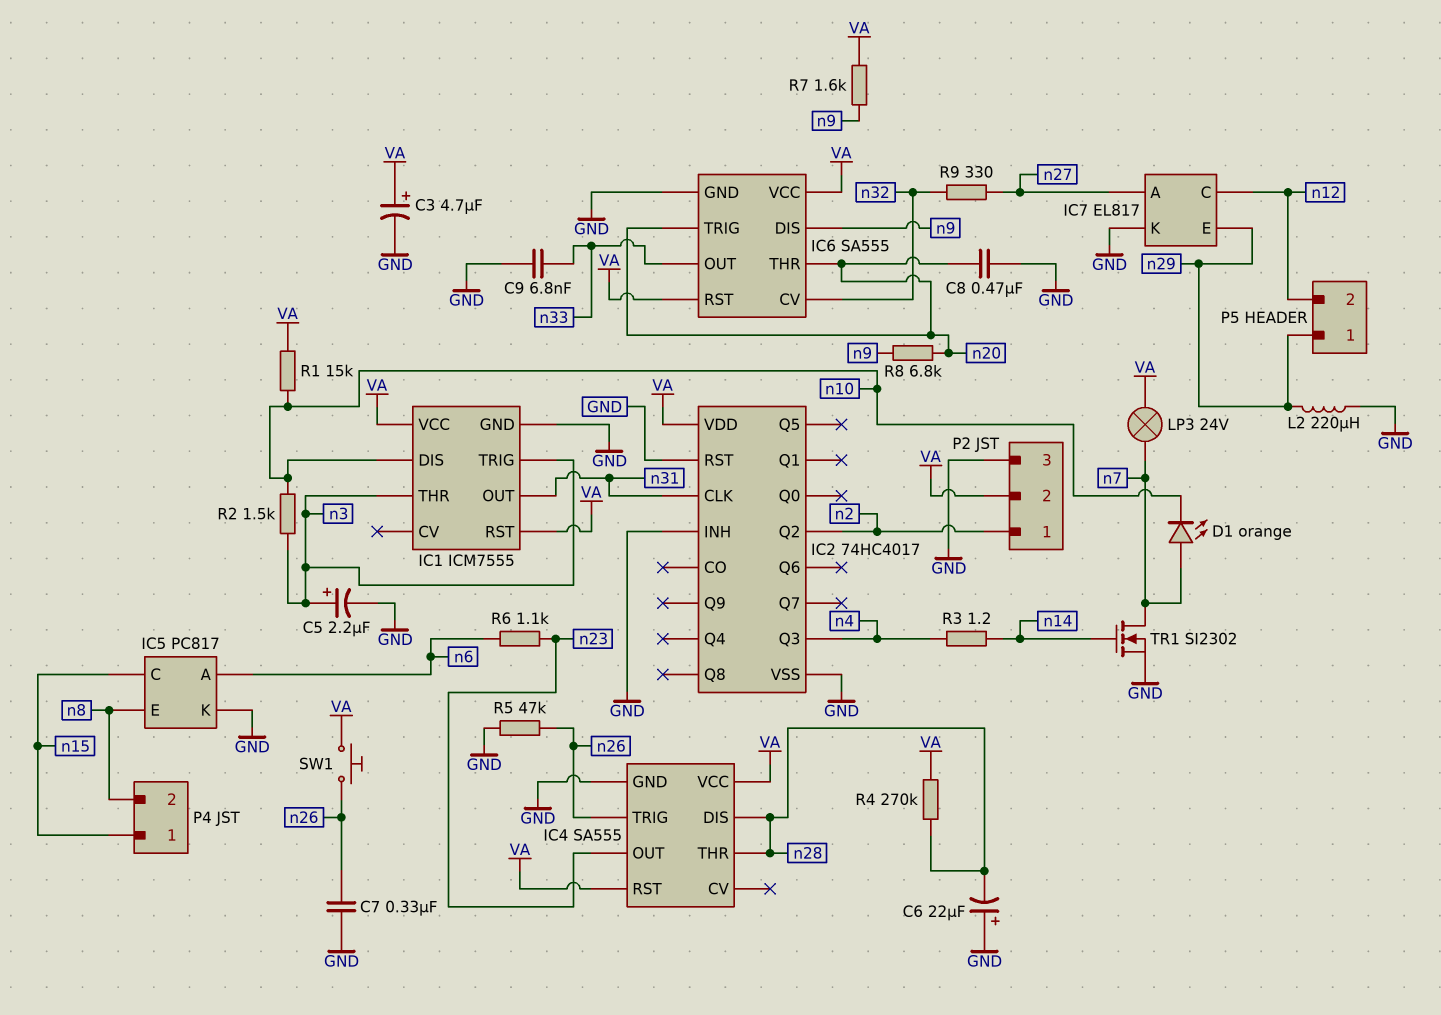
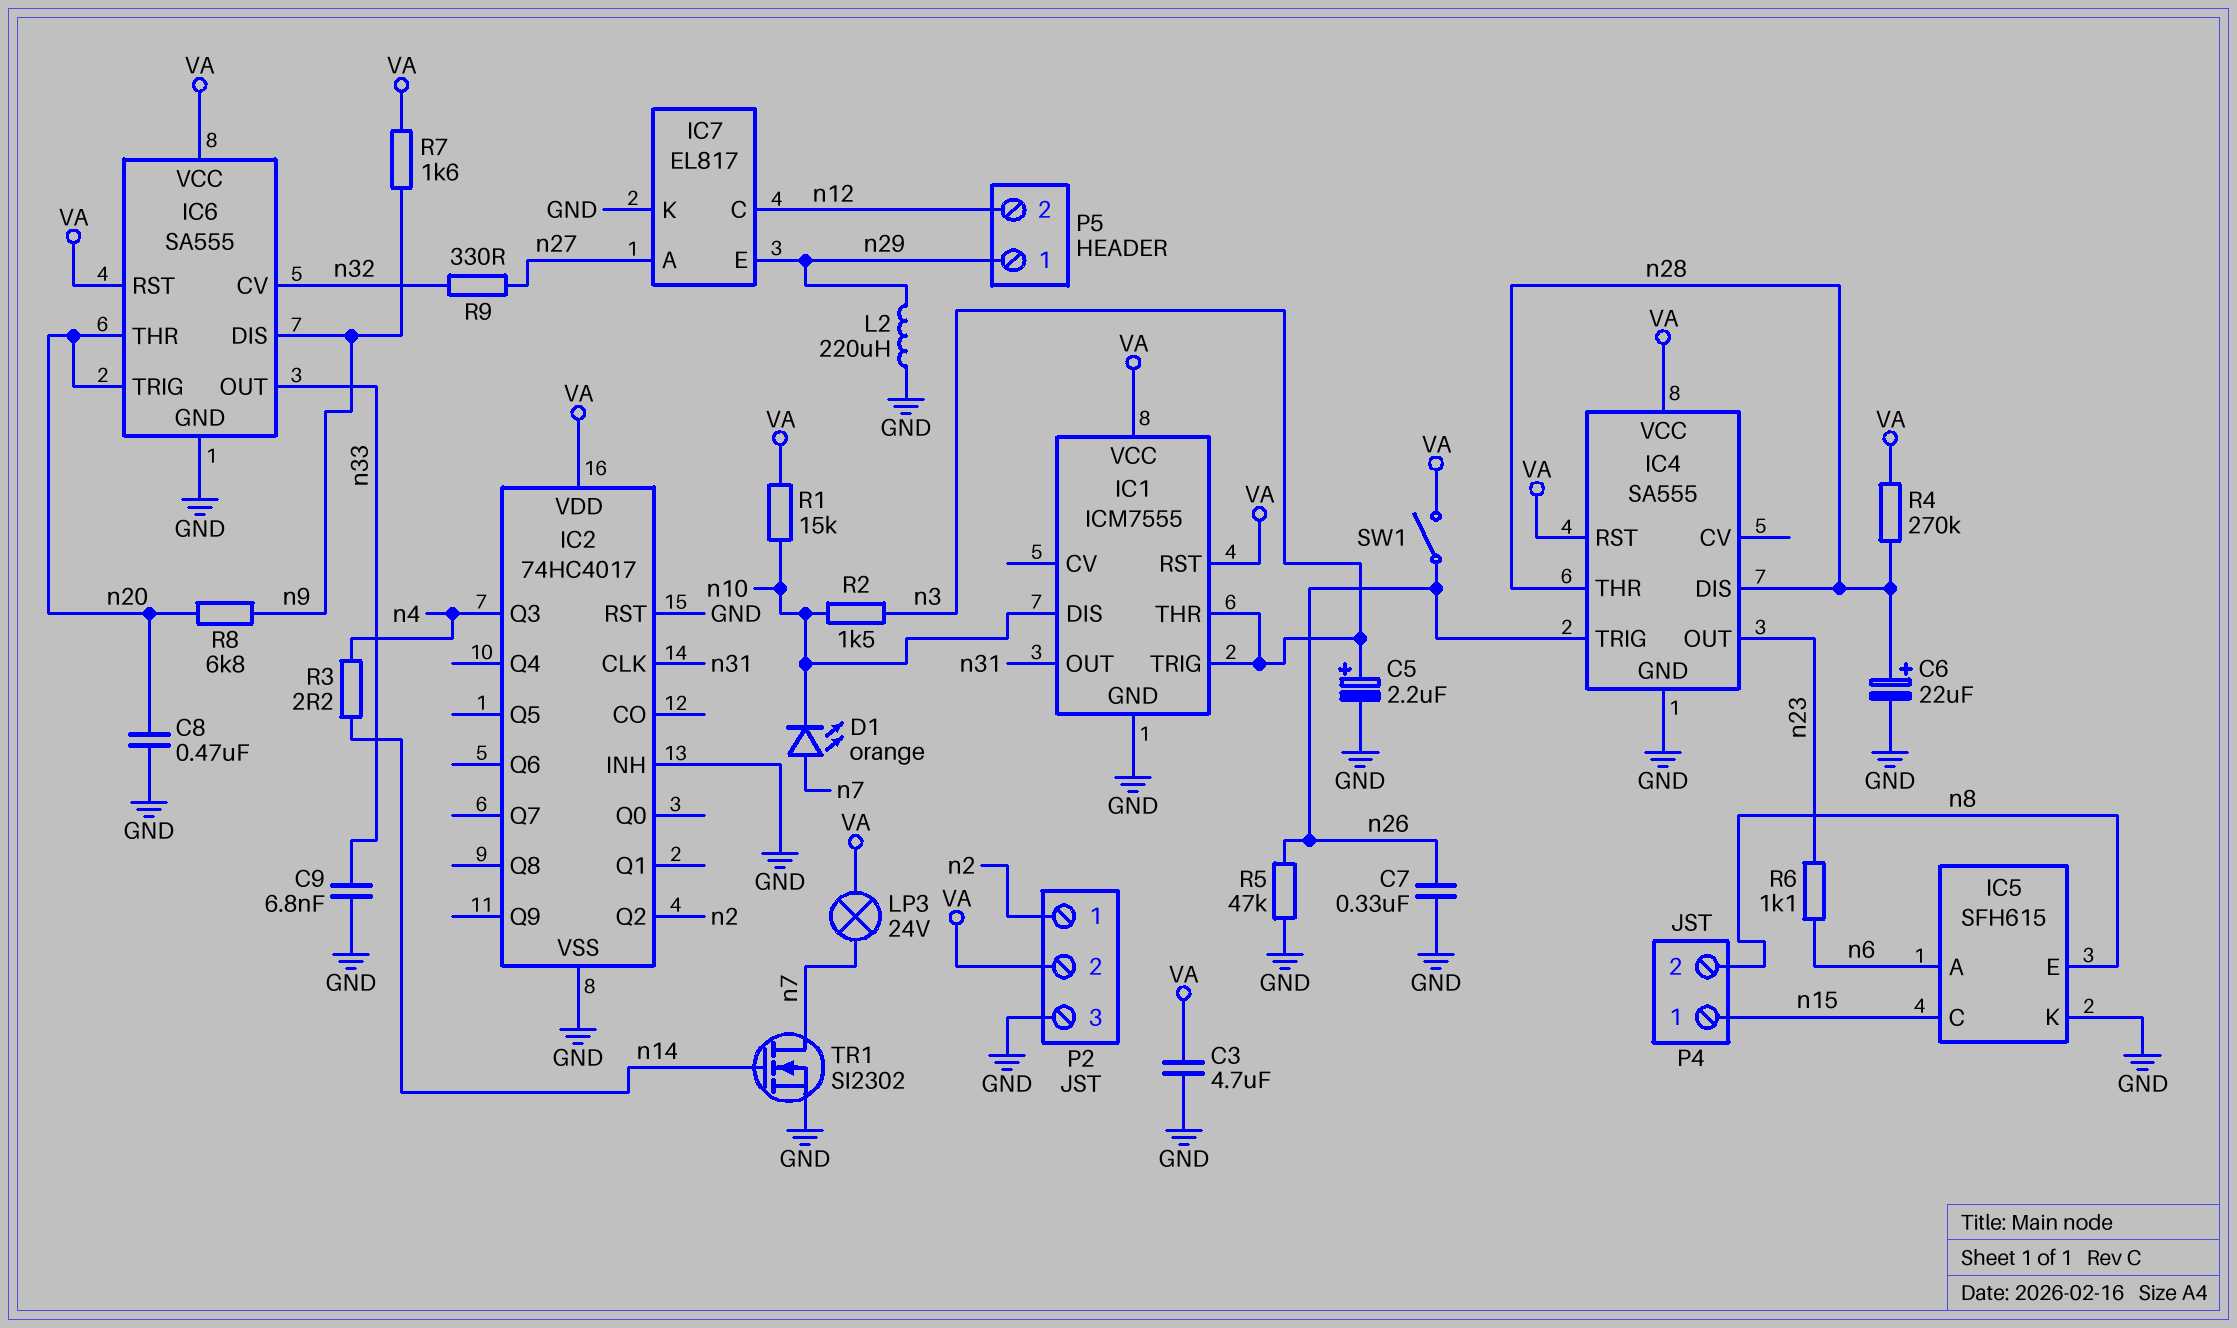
C3: 4.7uF (plus VA, minus GND) -> 4.7uF (GND, VA)
C6: 22uF (plus GND, minus n28) -> 22uF (plus n28, minus GND)
IC5: PC817 -> SFH615
R3: 1.2 (n4, n14) -> 2.2 (n4, n14)
SW1: button (VA, n26) -> switch (VA, n26)

